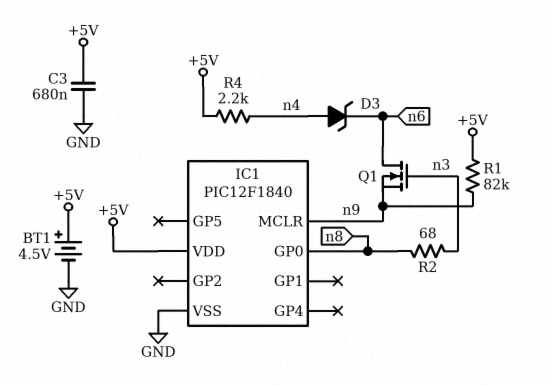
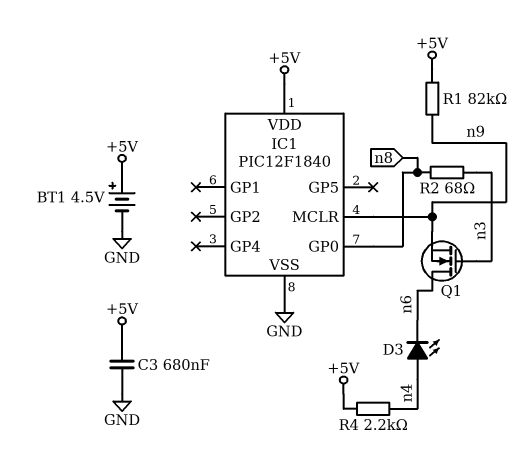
D3: zener (A n4, K n6) -> LED (A n4, K n6)

